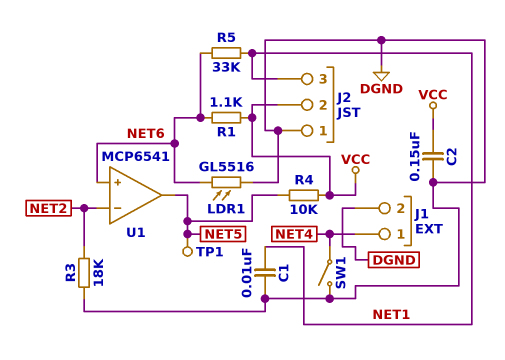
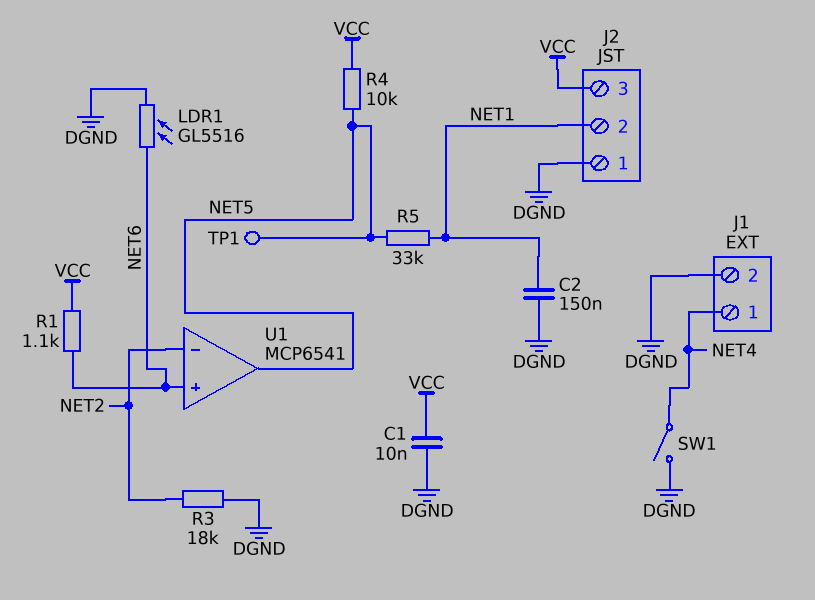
C1: 10nF (DGND, NET1) -> 10nF (DGND, VCC)
C2: 150nF (DGND, VCC) -> 150nF (DGND, NET1)
J2 pin 2: VCC -> NET1
J2 pin 3: NET1 -> VCC
R5: 33k (NET1, NET6) -> 33k (NET1, NET5)

